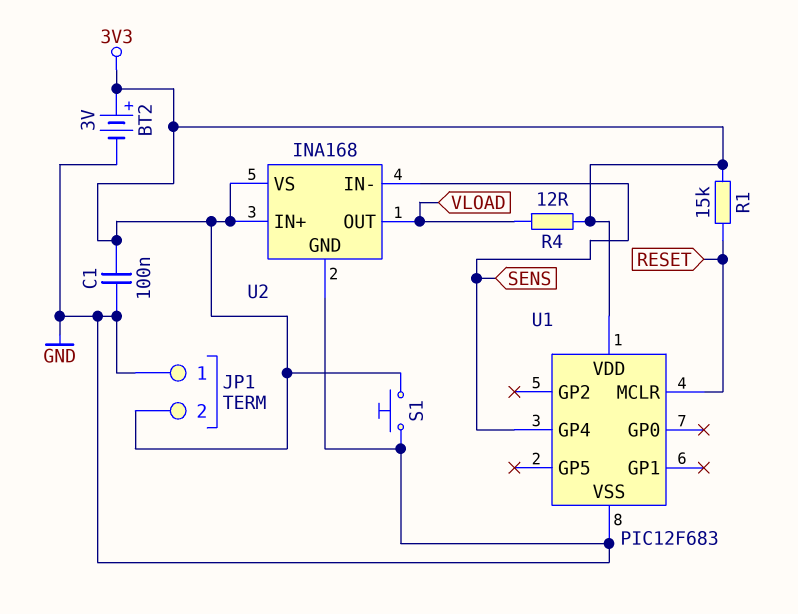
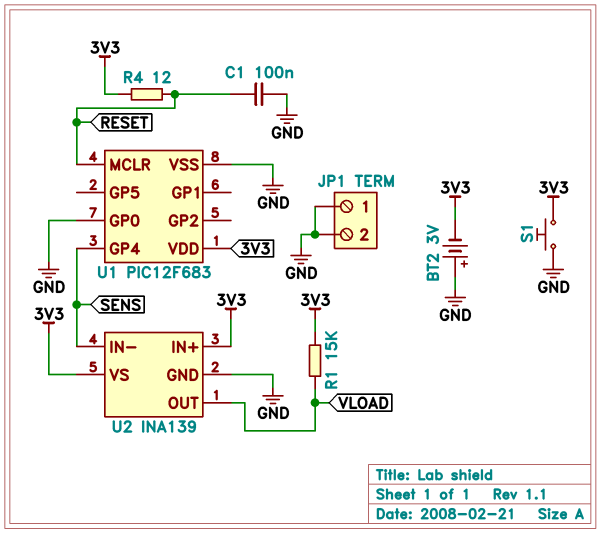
BT2: 3V (plus 3V3, minus GND) -> 3V (plus GND, minus 3V3)
C1: 100nF (3V3, GND) -> 100nF (GND, RESET)
JP1 pin 2: 3V3 -> GND
R1: 15k (3V3, RESET) -> 15k (3V3, VLOAD)
R4: 12 (3V3, VLOAD) -> 12 (3V3, RESET)
U1 pin GP0: none -> GND
U2: INA168 -> INA139

